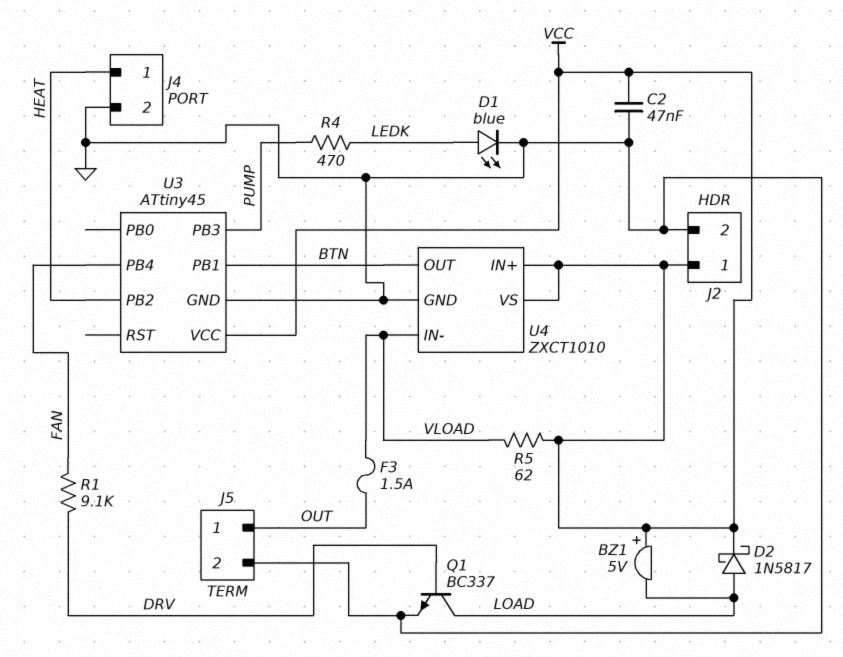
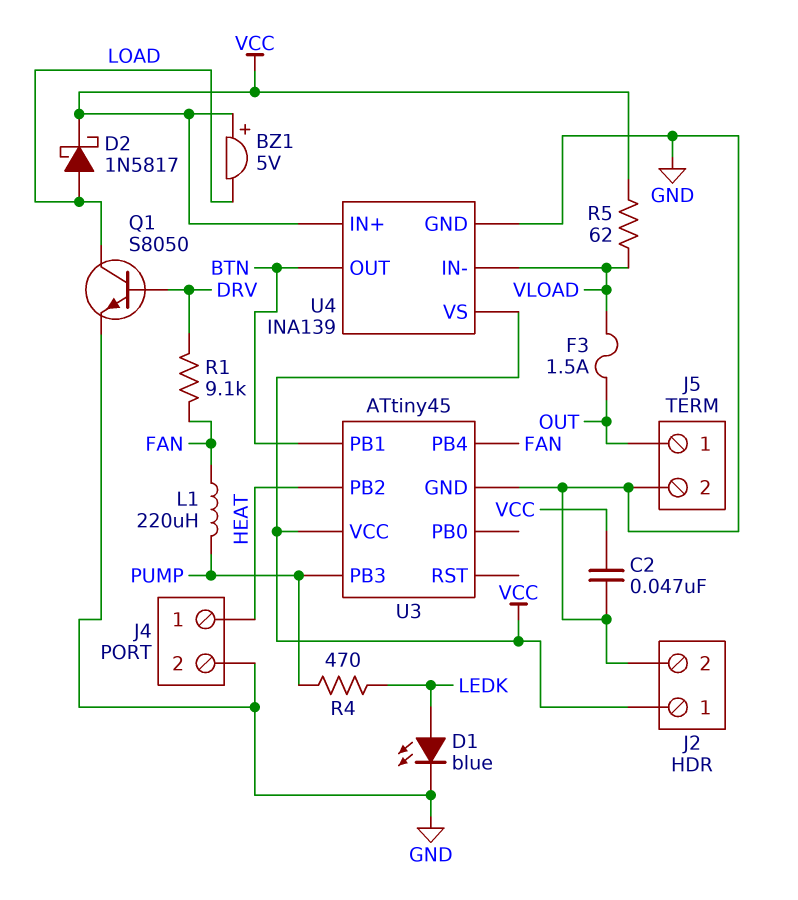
L1: none -> 220uH (FAN, PUMP)
Q1: NPN BC337 (B DRV, C LOAD, E GND) -> NPN S8050 (B DRV, C LOAD, E GND)
U4: ZXCT1010 -> INA139

